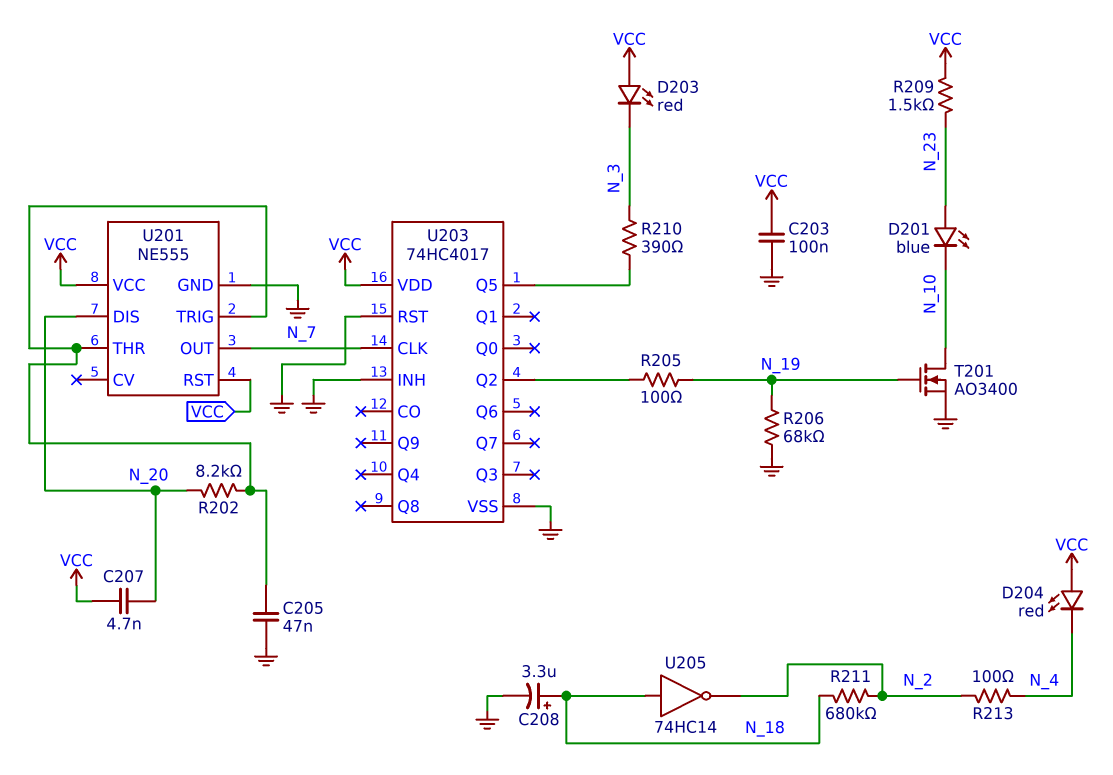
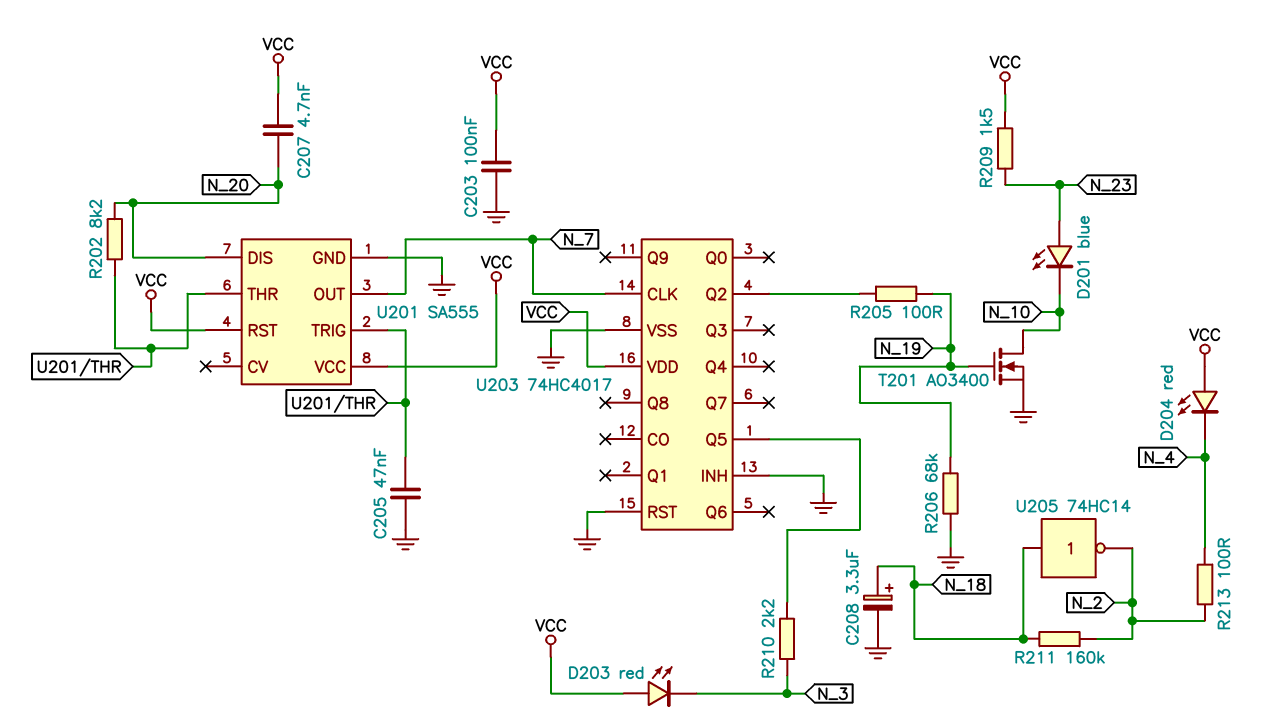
R210: 390 (N_3, U203/Q5) -> 2.2k (N_3, U203/Q5)
R211: 680k (N_2, N_18) -> 160k (N_2, N_18)
U201: NE555 -> SA555

